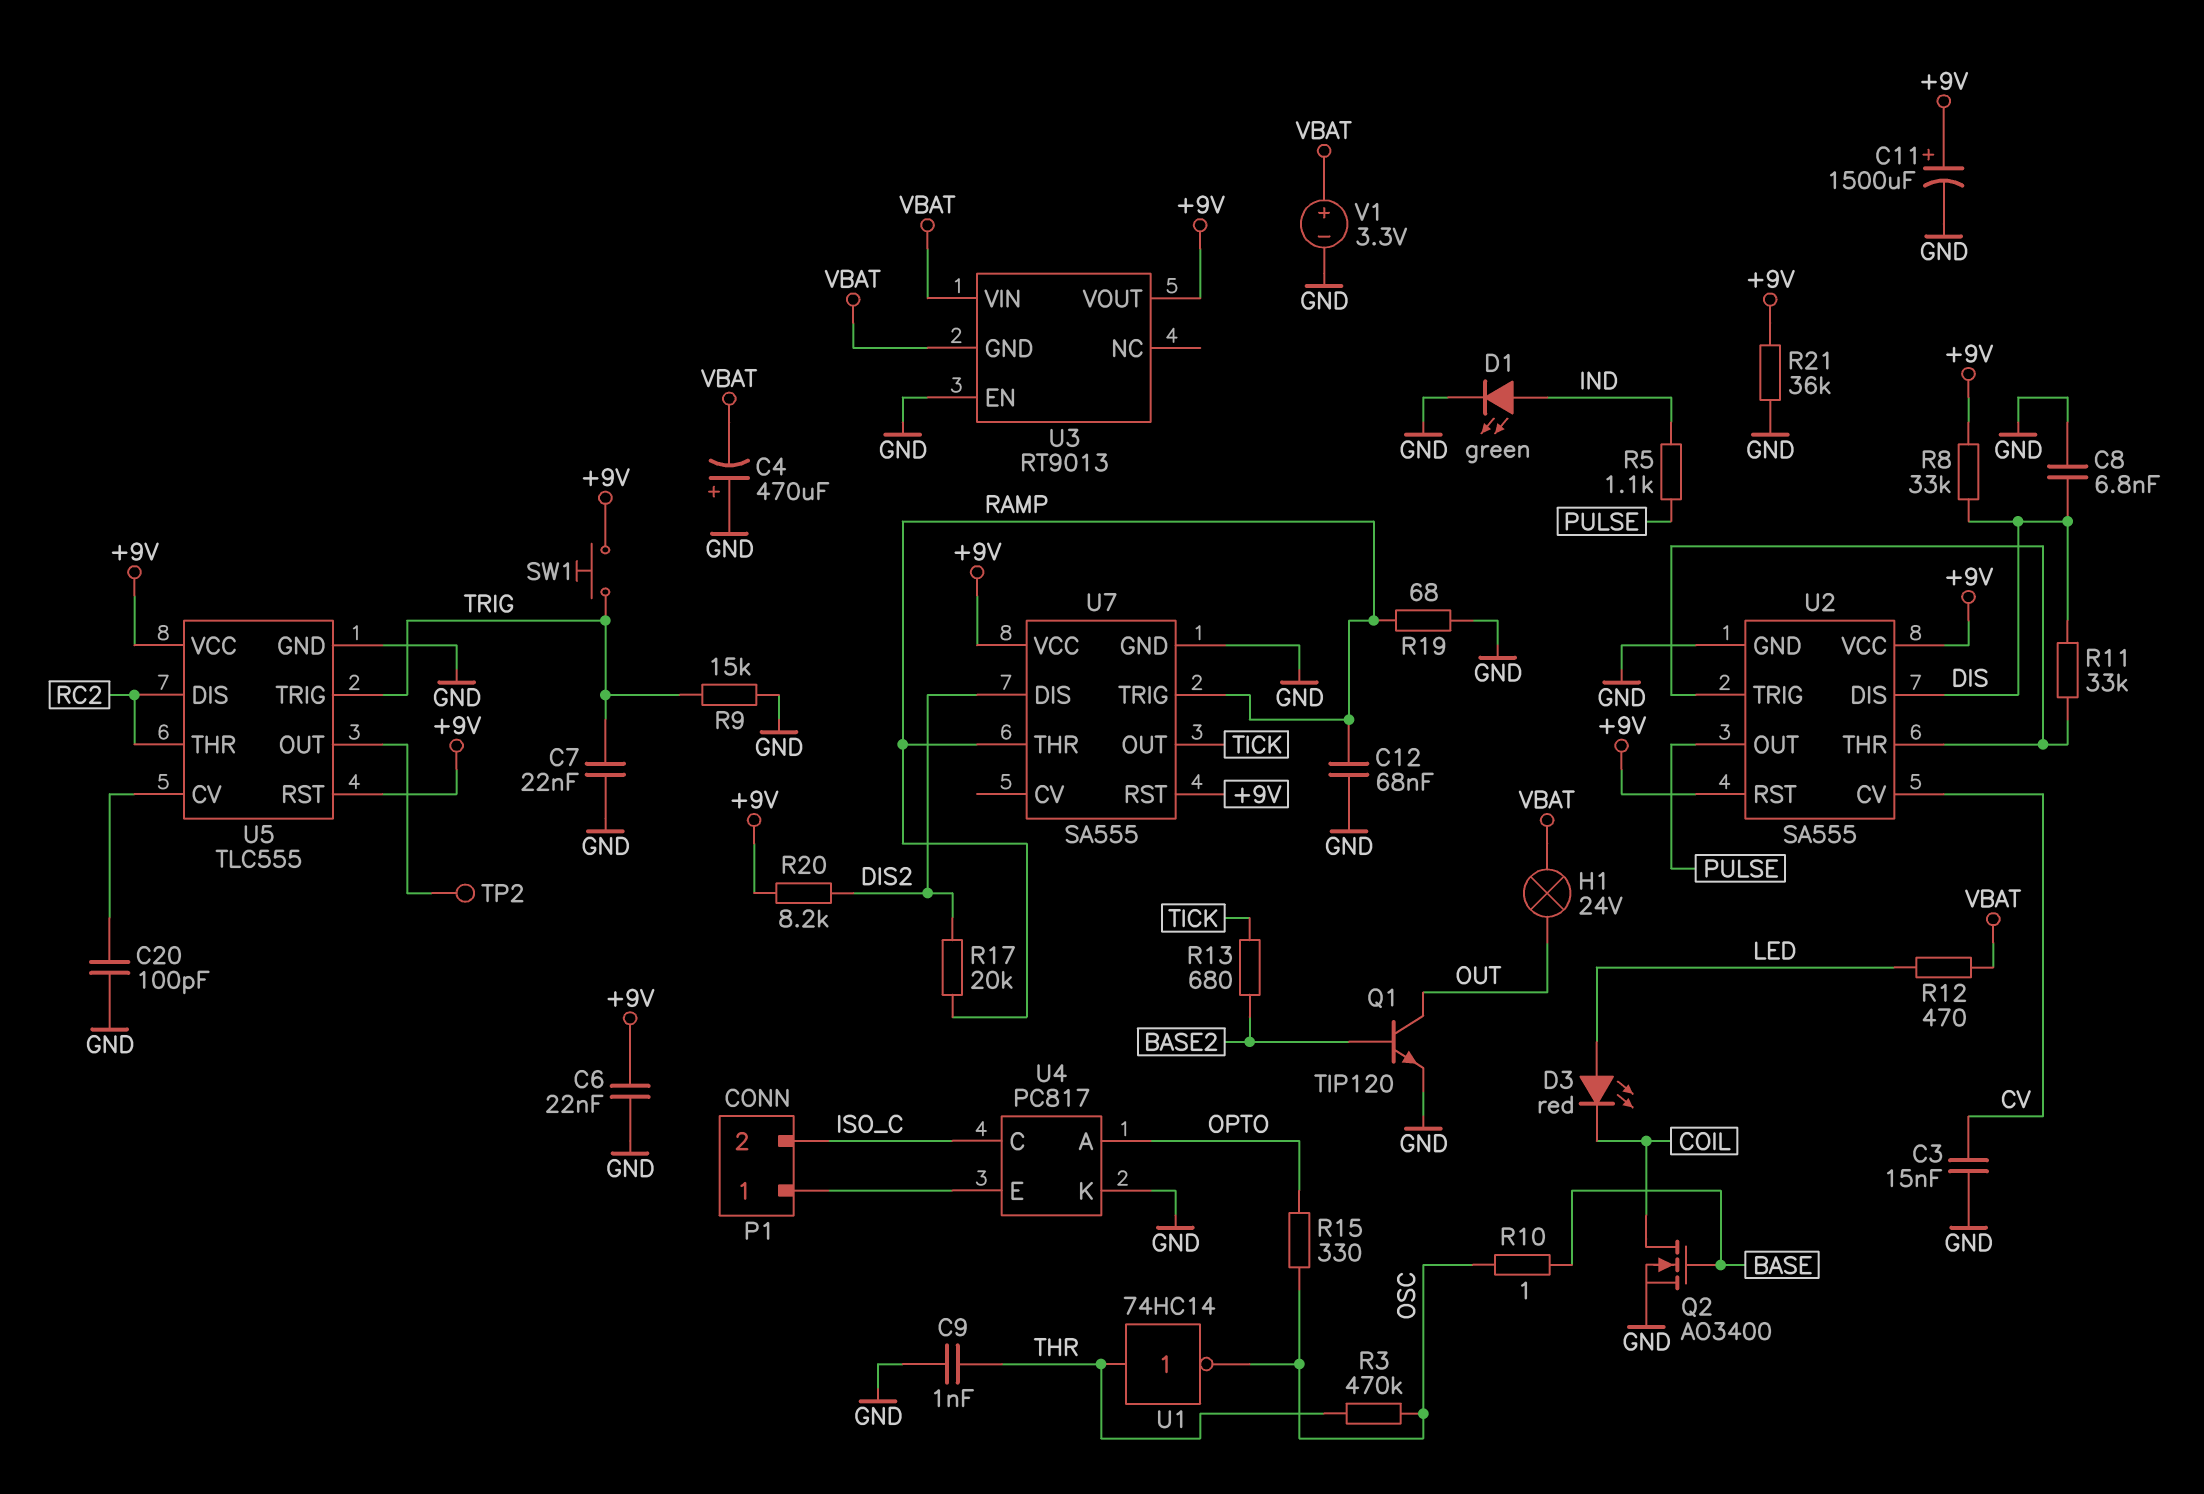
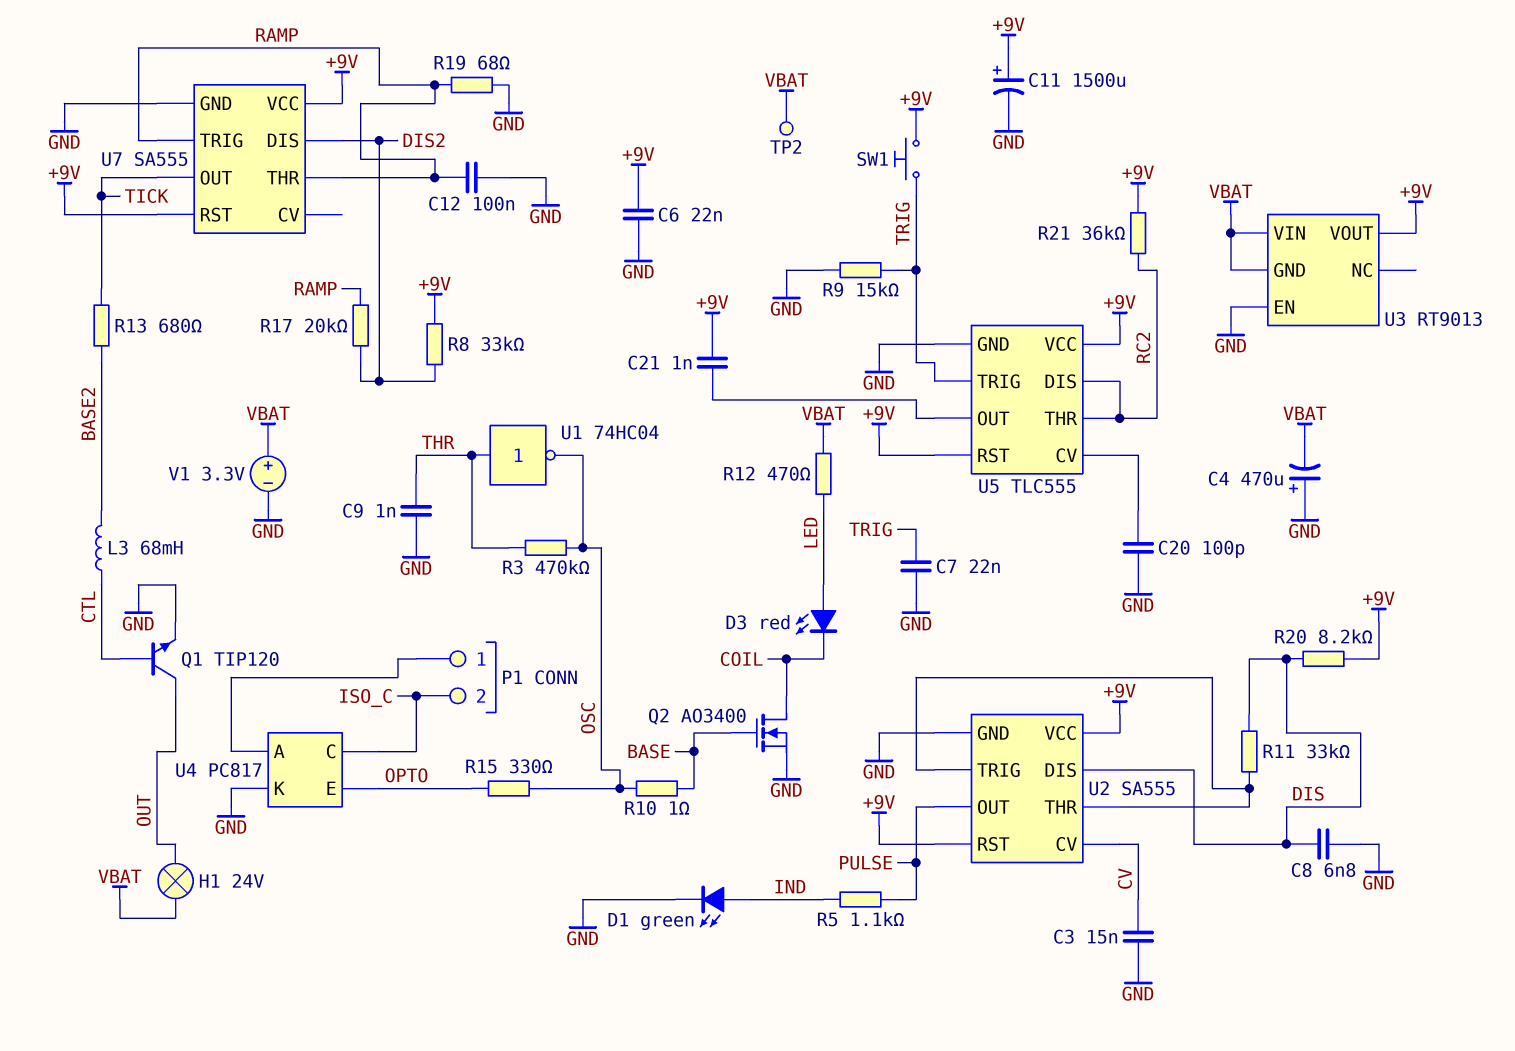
C12: 68nF (GND, RAMP) -> 100nF (GND, RAMP)
C21: none -> 1nF (+9V, U5/OUT)
L3: none -> 68mH (BASE2, CTL)
Q1: NPN TIP120 (B BASE2, C OUT, E GND) -> NPN TIP120 (B CTL, C OUT, E GND)
R8: 33k (+9V, DIS) -> 33k (+9V, DIS2)
R20: 8.2k (+9V, DIS2) -> 8.2k (+9V, DIS)
R21: 36k (+9V, GND) -> 36k (+9V, RC2)
TP2: test point (U5/OUT) -> test point (VBAT)
U1: NOT 74HC14 (in THR, out OSC) -> NOT 74HC04 (in THR, out OSC)
U4 pin A: OPTO -> P1/1
U4 pin E: P1/1 -> OPTO

